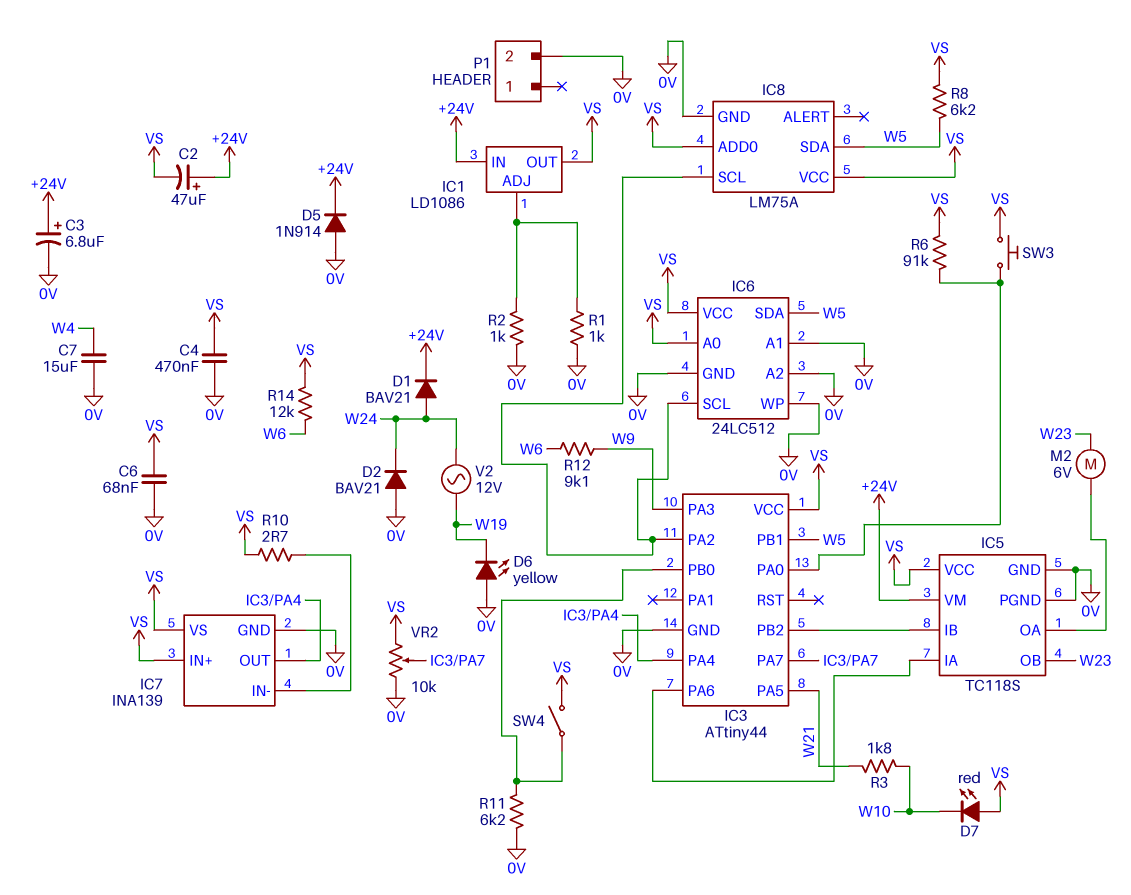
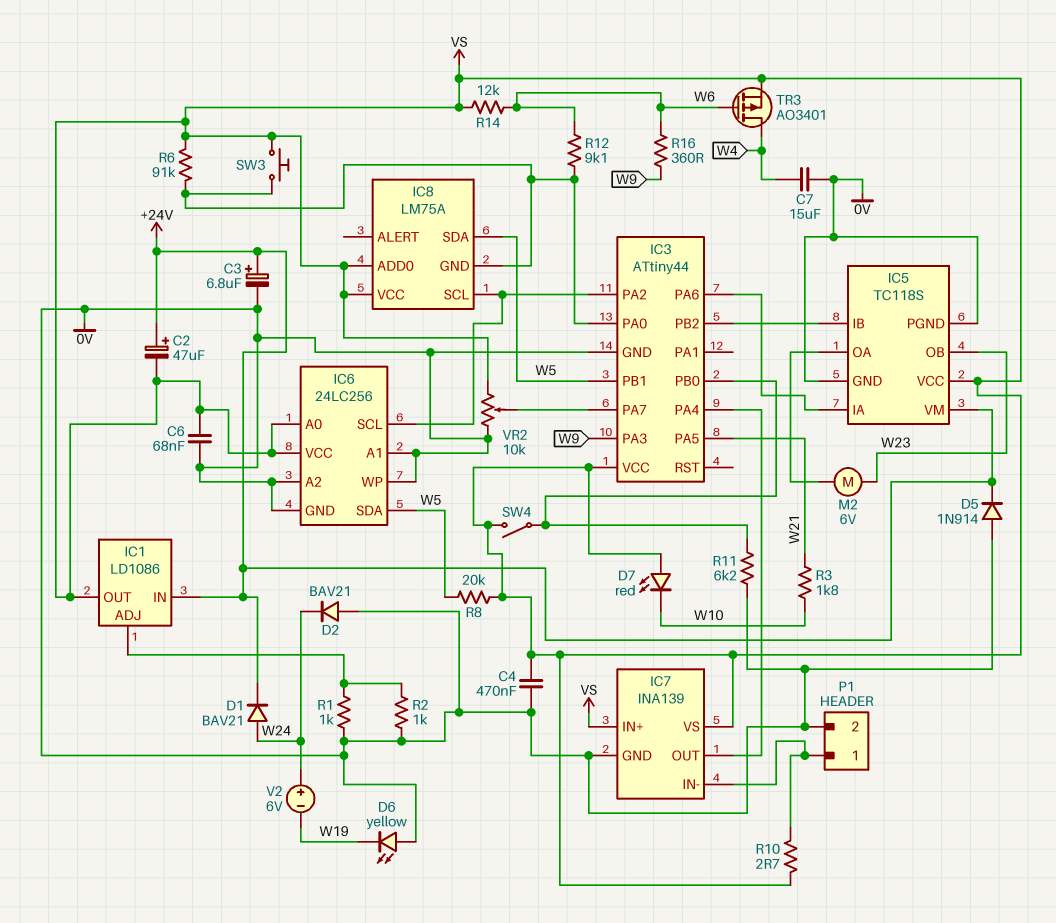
IC6: 24LC512 -> 24LC256
IC8 pin GND: 0V -> IC3/PA0
P1 pin 1: none -> IC7/IN-
R8: 6.2k (VS, W5) -> 20k (VS, W5)
R12: 9.1k (W6, W9) -> 9.1k (IC3/PA0, W6)
R16: none -> 360 (W6, W9)
TR3: none -> PMOS AO3401 (G W6, D W4, S VS)
V2: AC 12V (W19, W24) -> 6V (plus W24, minus W19)

